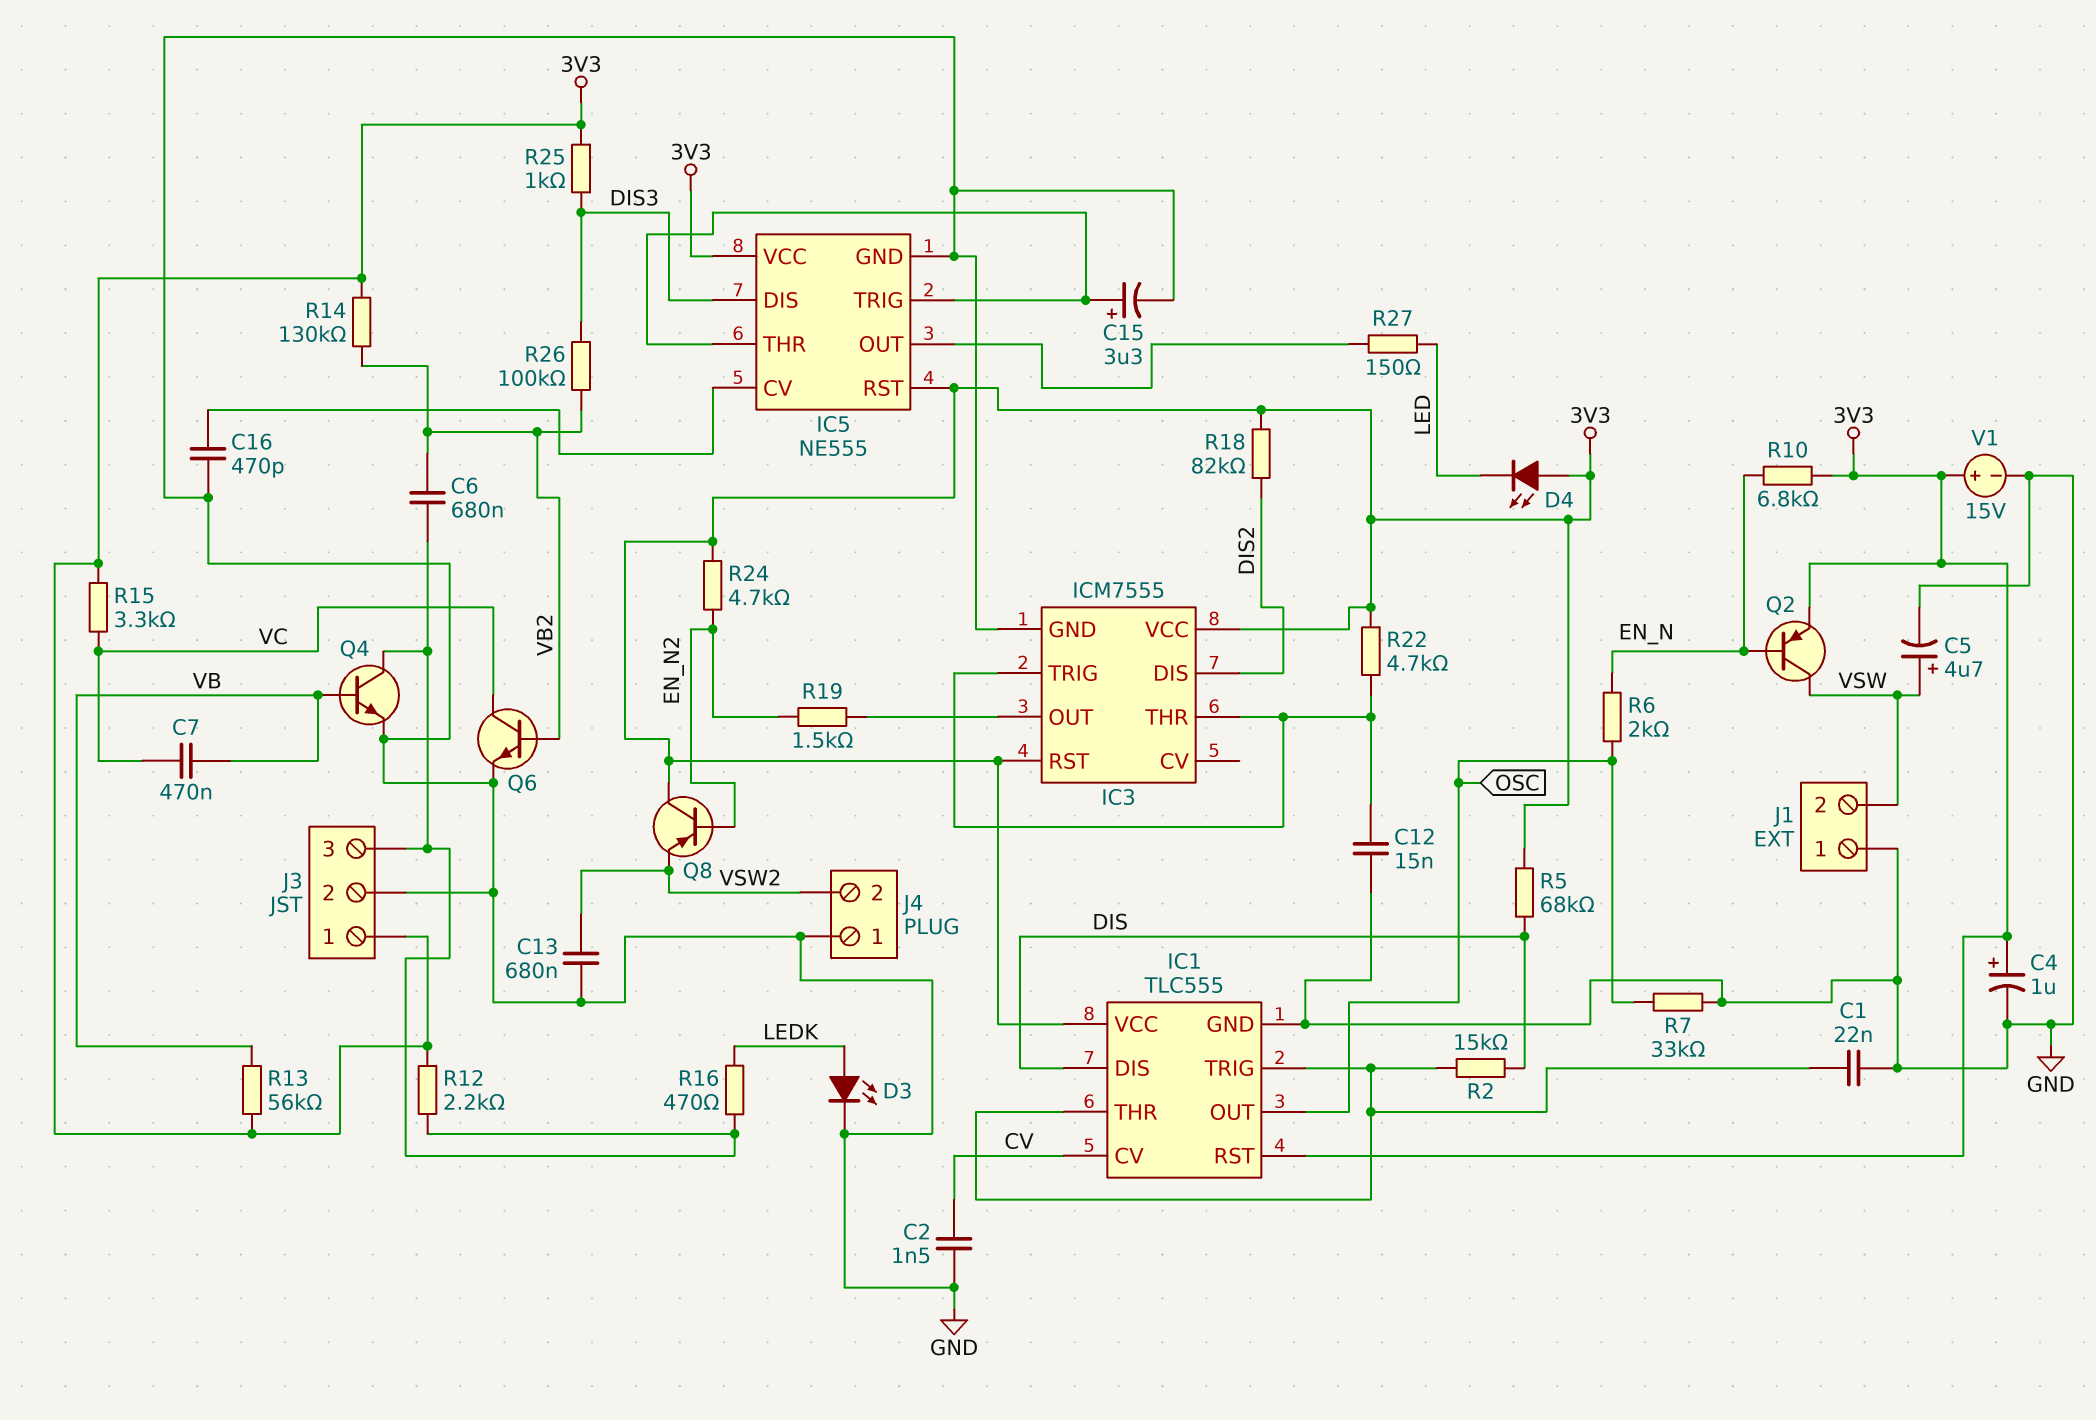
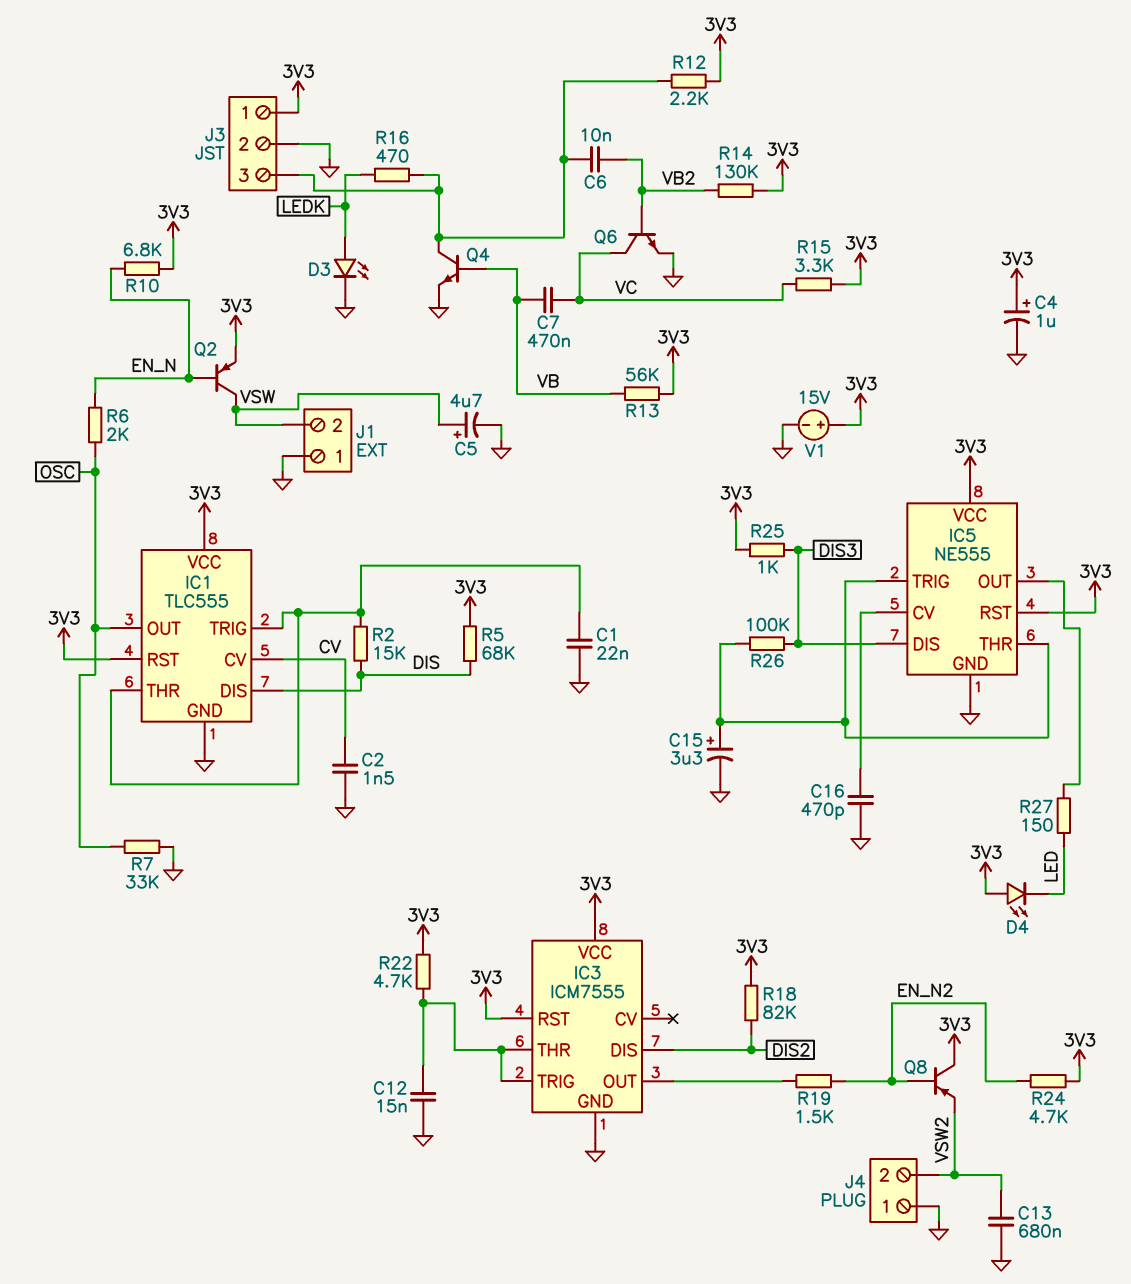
C6: 680nF (J3/3, VB2) -> 10nF (J3/3, VB2)
R26: 100k (DIS3, VB2) -> 100k (DIS3, IC5/THR)

